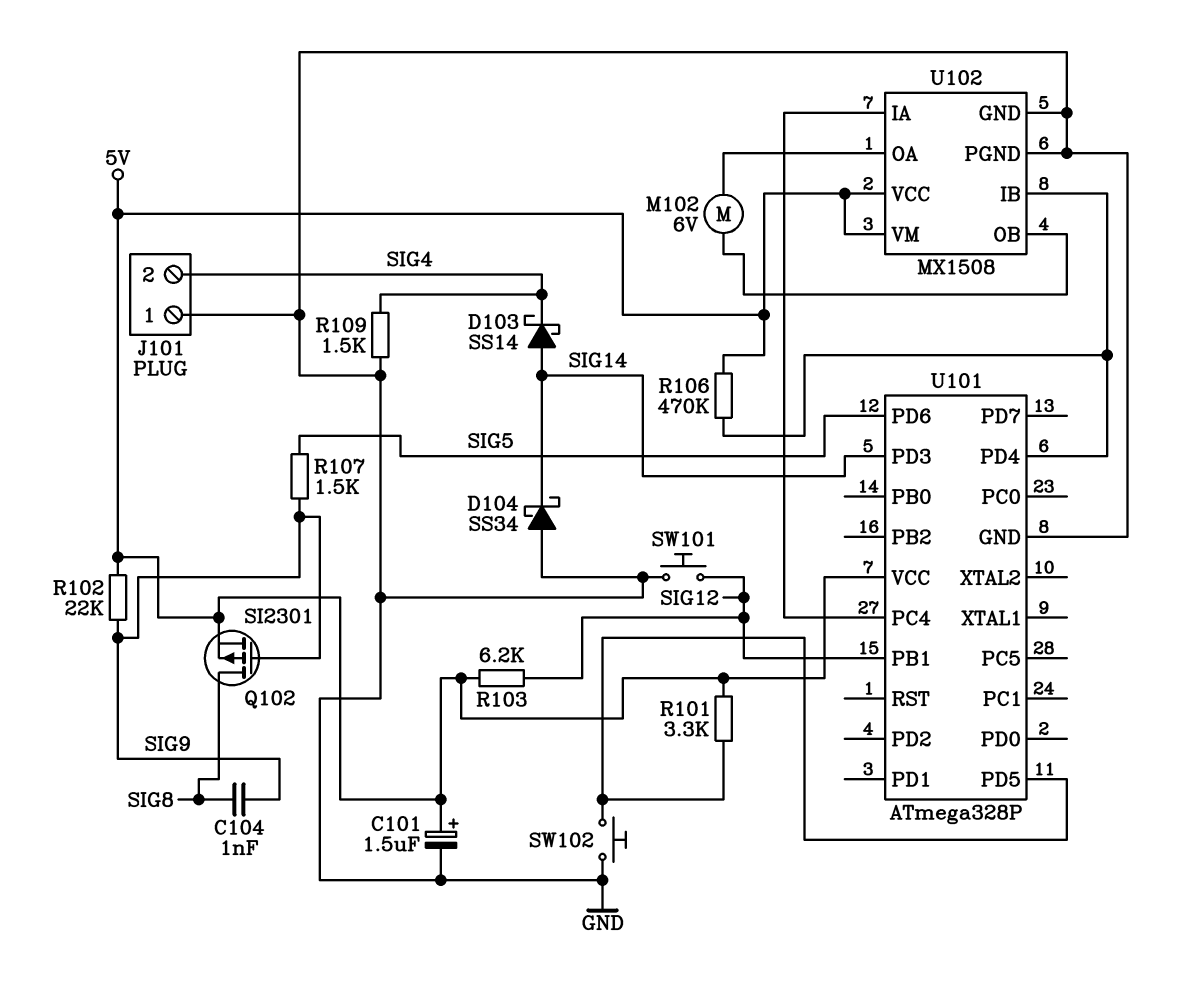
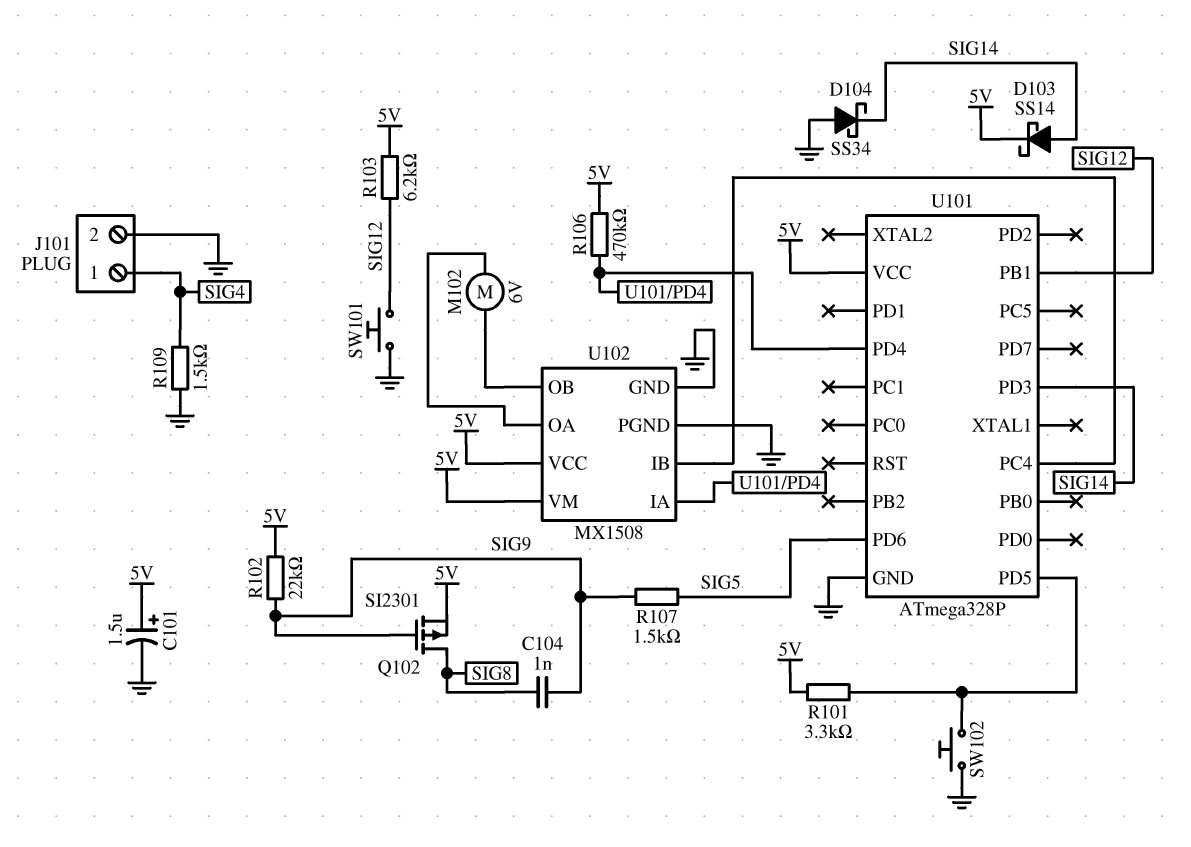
D103: schottky SS14 (A SIG14, K SIG4) -> schottky SS14 (A SIG14, K 5V)
J101 pin 1: GND -> SIG4
J101 pin 2: SIG4 -> GND
U102 pin IA: U101/PC4 -> U101/PD4
U102 pin IB: U101/PD4 -> U101/PC4

